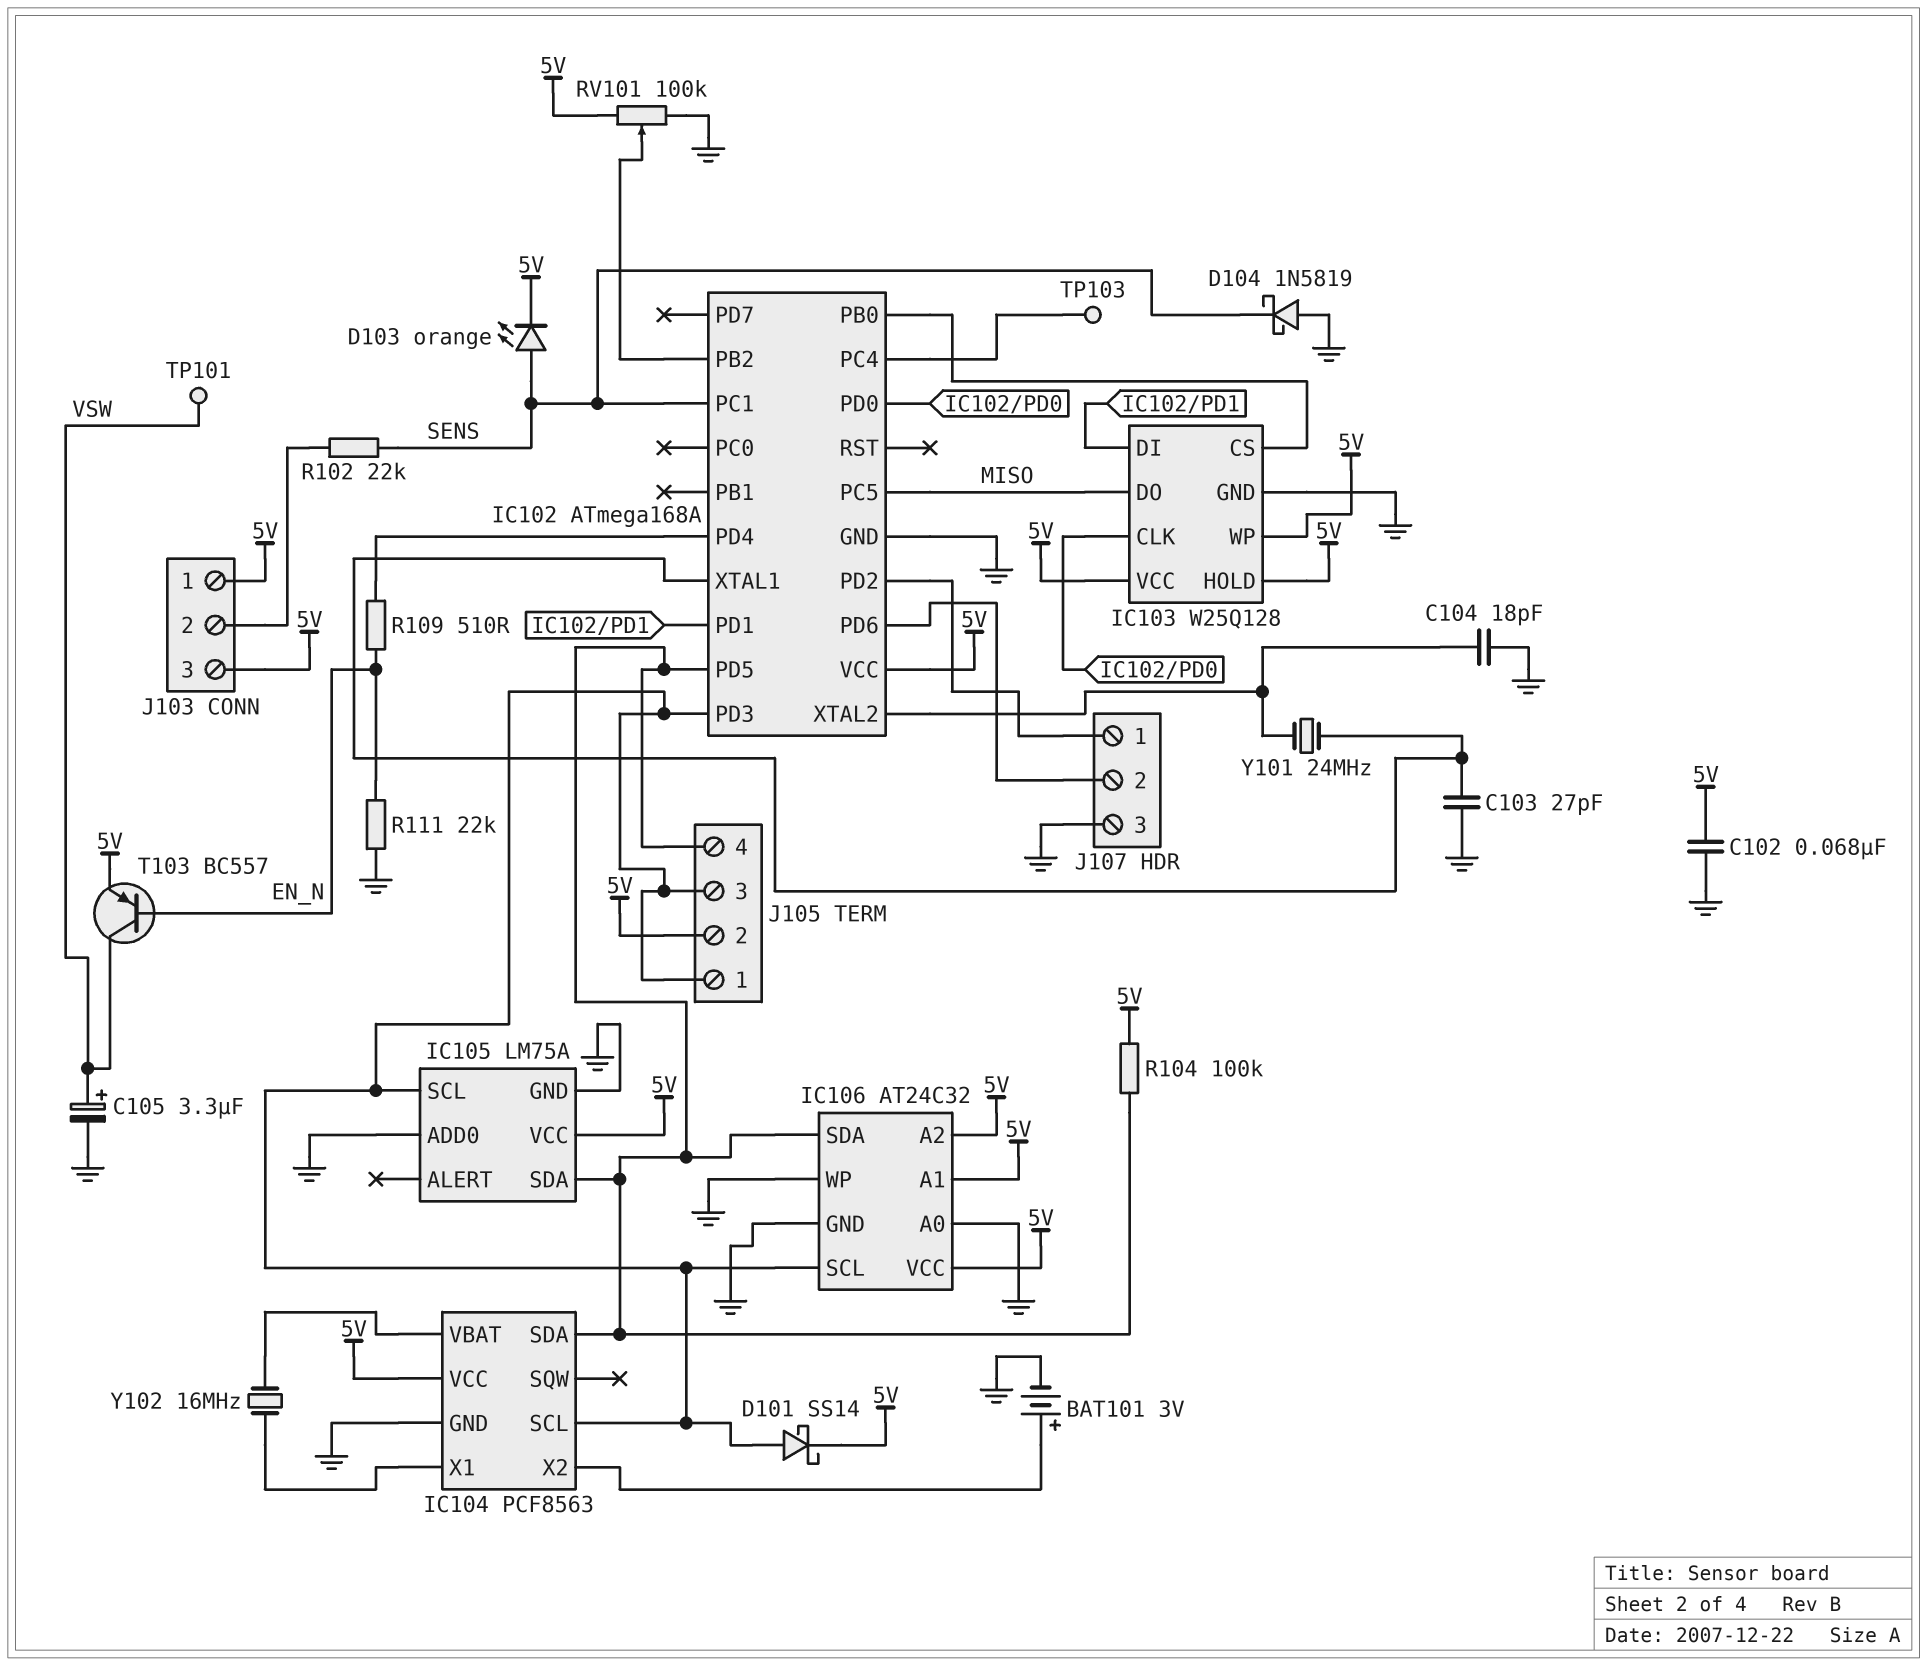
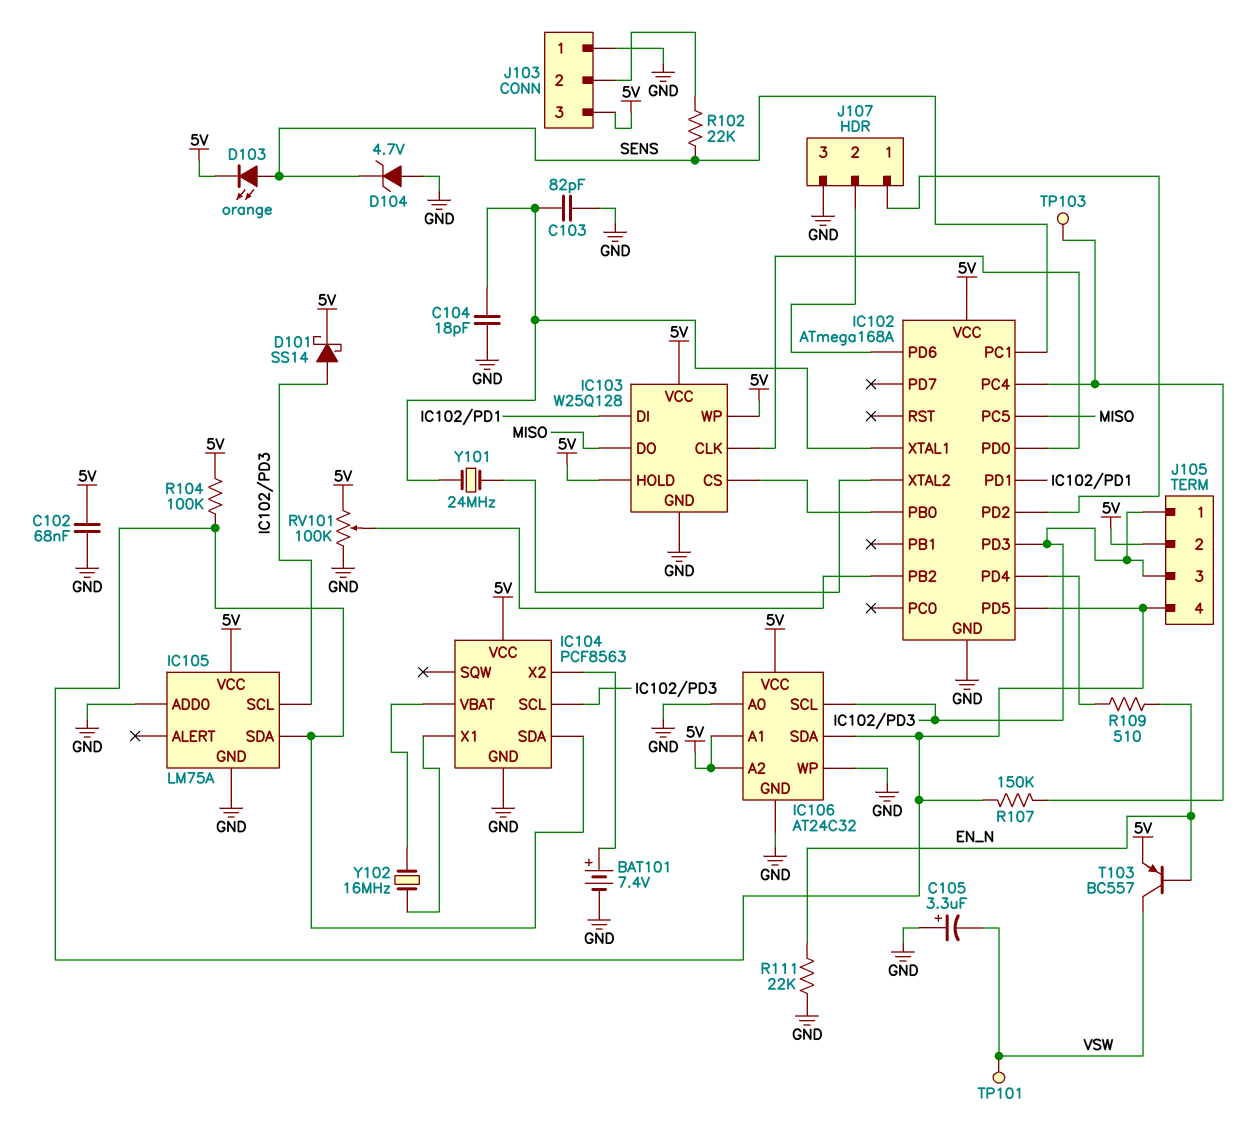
BAT101: 3V (plus IC104/X2, minus GND) -> 7.4V (plus IC104/X2, minus GND)
C103: 27pF (GND, IC102/XTAL1) -> 82pF (GND, IC102/XTAL1)
C104: 18pF (GND, IC102/XTAL2) -> 18pF (GND, IC102/XTAL1)
C105: 3.3uF (plus VSW, minus GND) -> 3.3uF (plus GND, minus VSW)
D104: schottky 1N5819 (A GND, K SENS) -> zener 4.7V (A GND, K SENS)
J103 pin 1: 5V -> GND
R107: none -> 150k (IC102/PC4, IC102/PD5)

